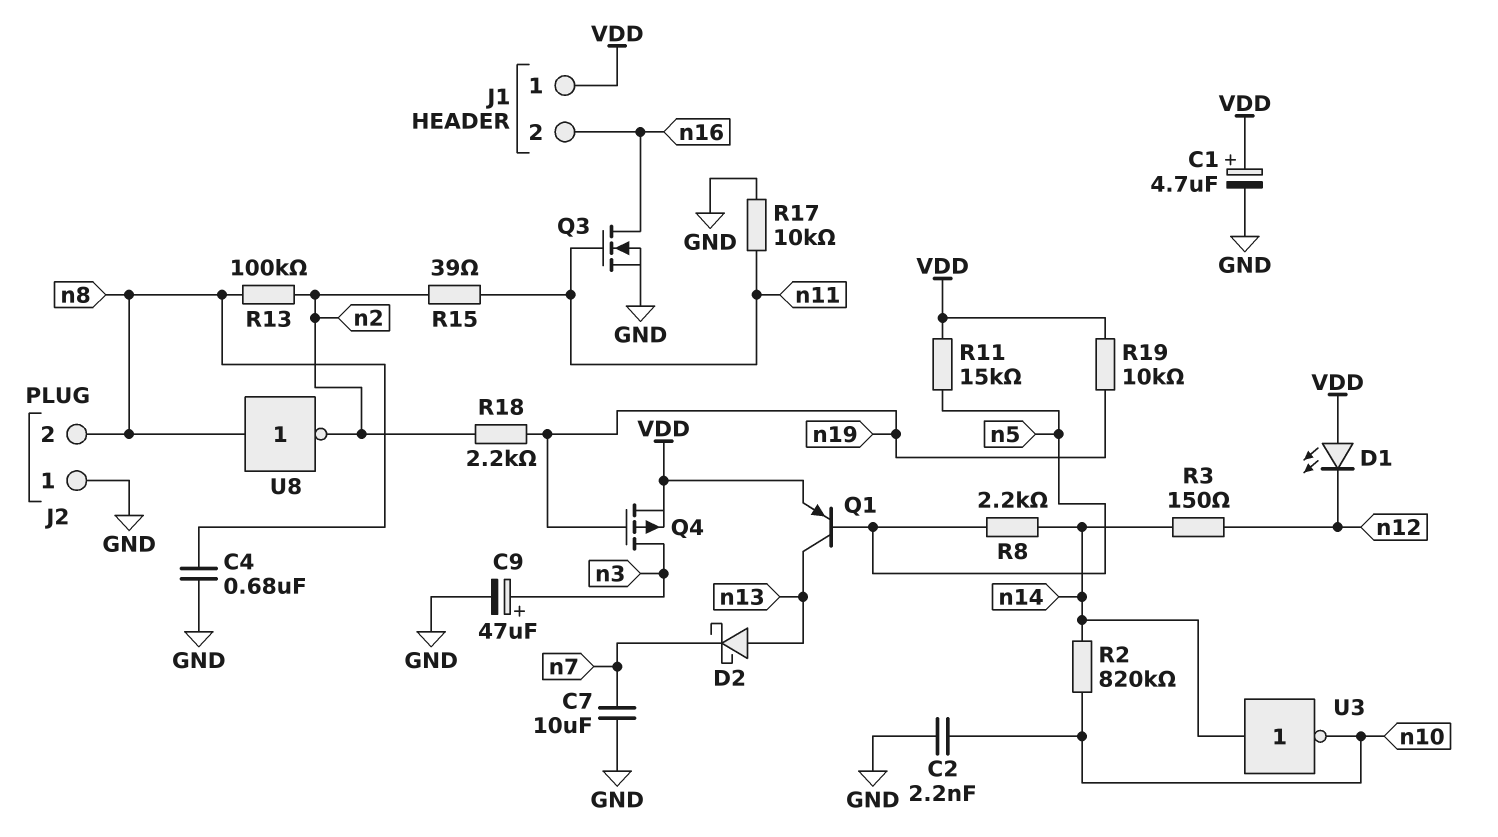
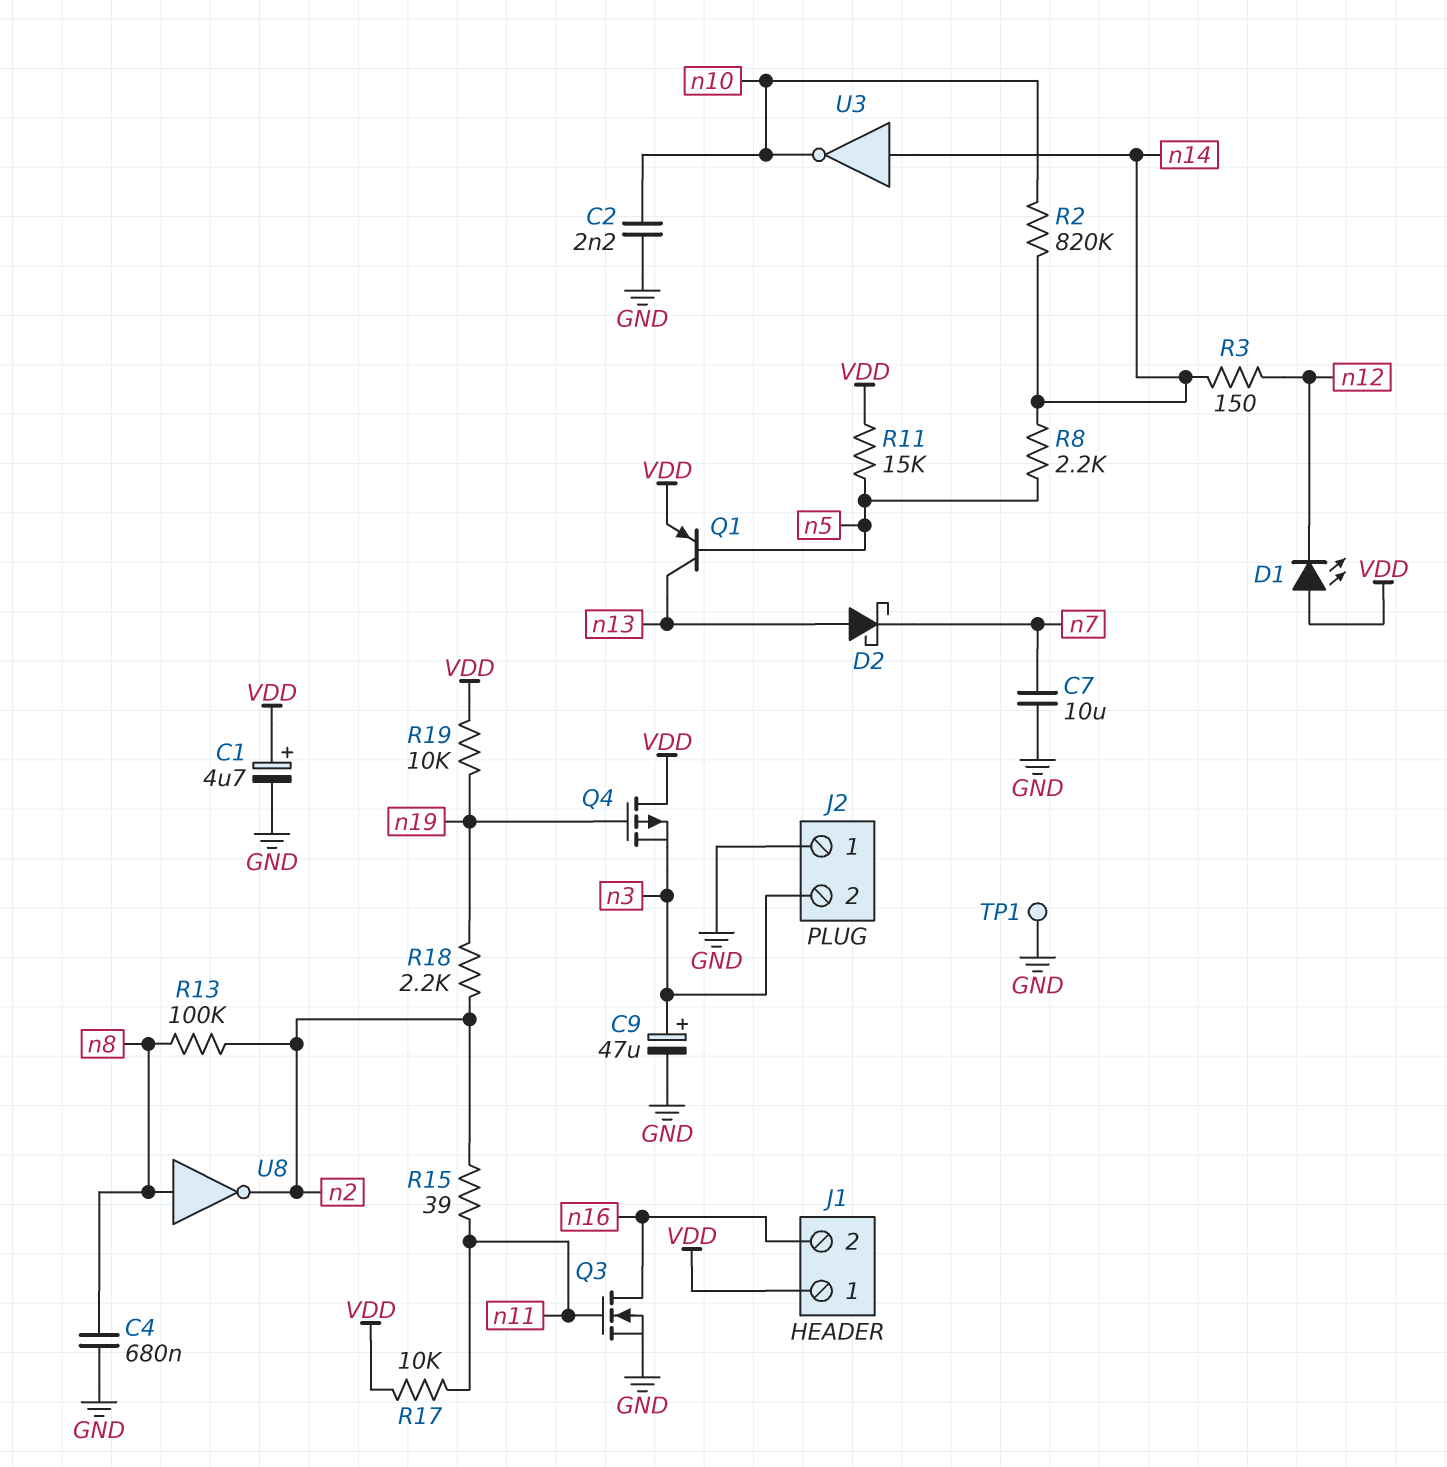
J2 pin 2: n8 -> n3
Q4: PMOS (G n19, D n3, S VDD) -> PMOS (G n19, D VDD, S n3)
R17: 10k (GND, n11) -> 10k (VDD, n11)
TP1: none -> test point (GND)

